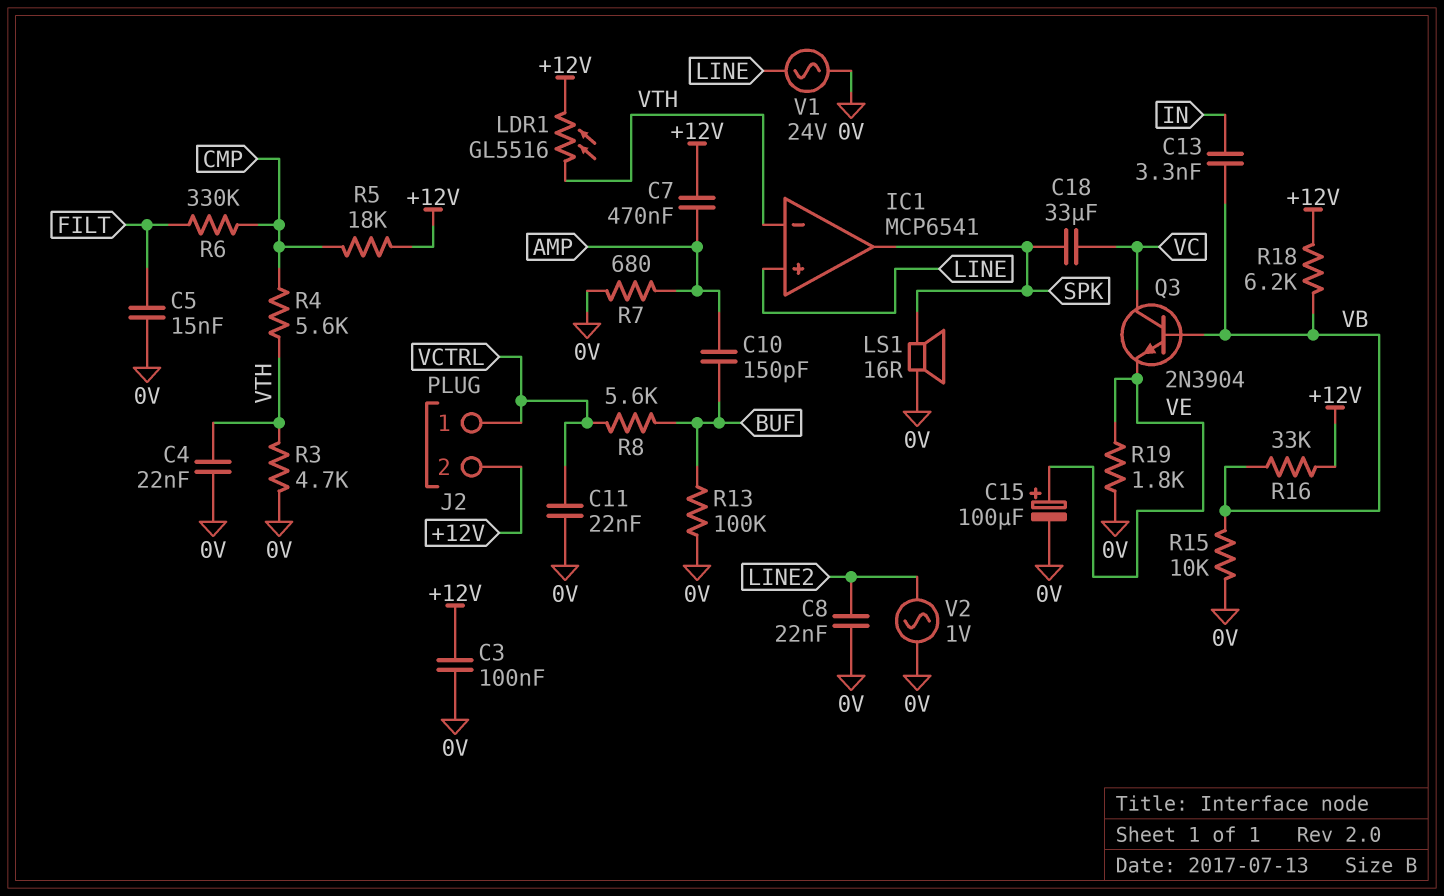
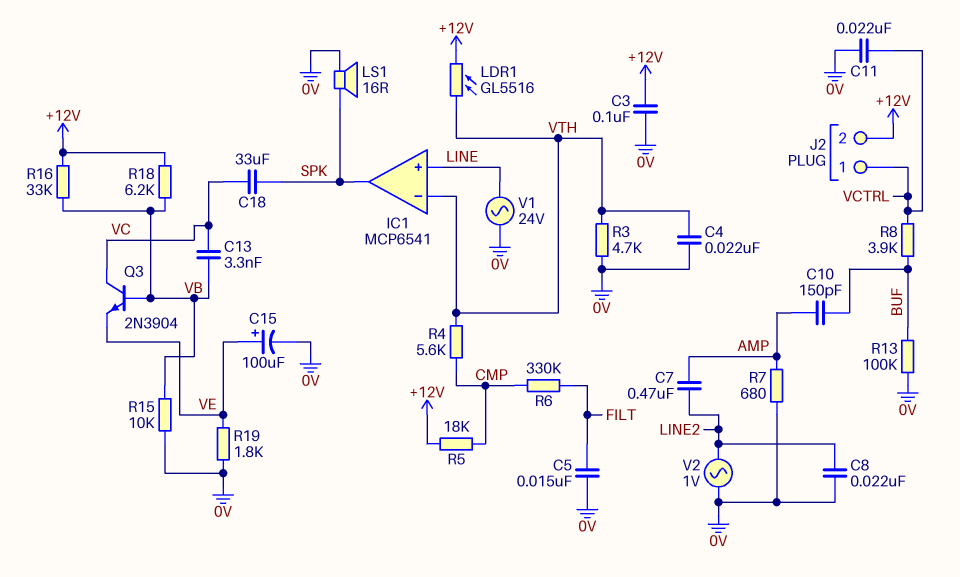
C7: 470nF (+12V, AMP) -> 470nF (AMP, LINE2)
C13: 3.3nF (IN, VB) -> 3.3nF (VB, VC)
R8: 5.6k (BUF, VCTRL) -> 3.9k (BUF, VCTRL)

